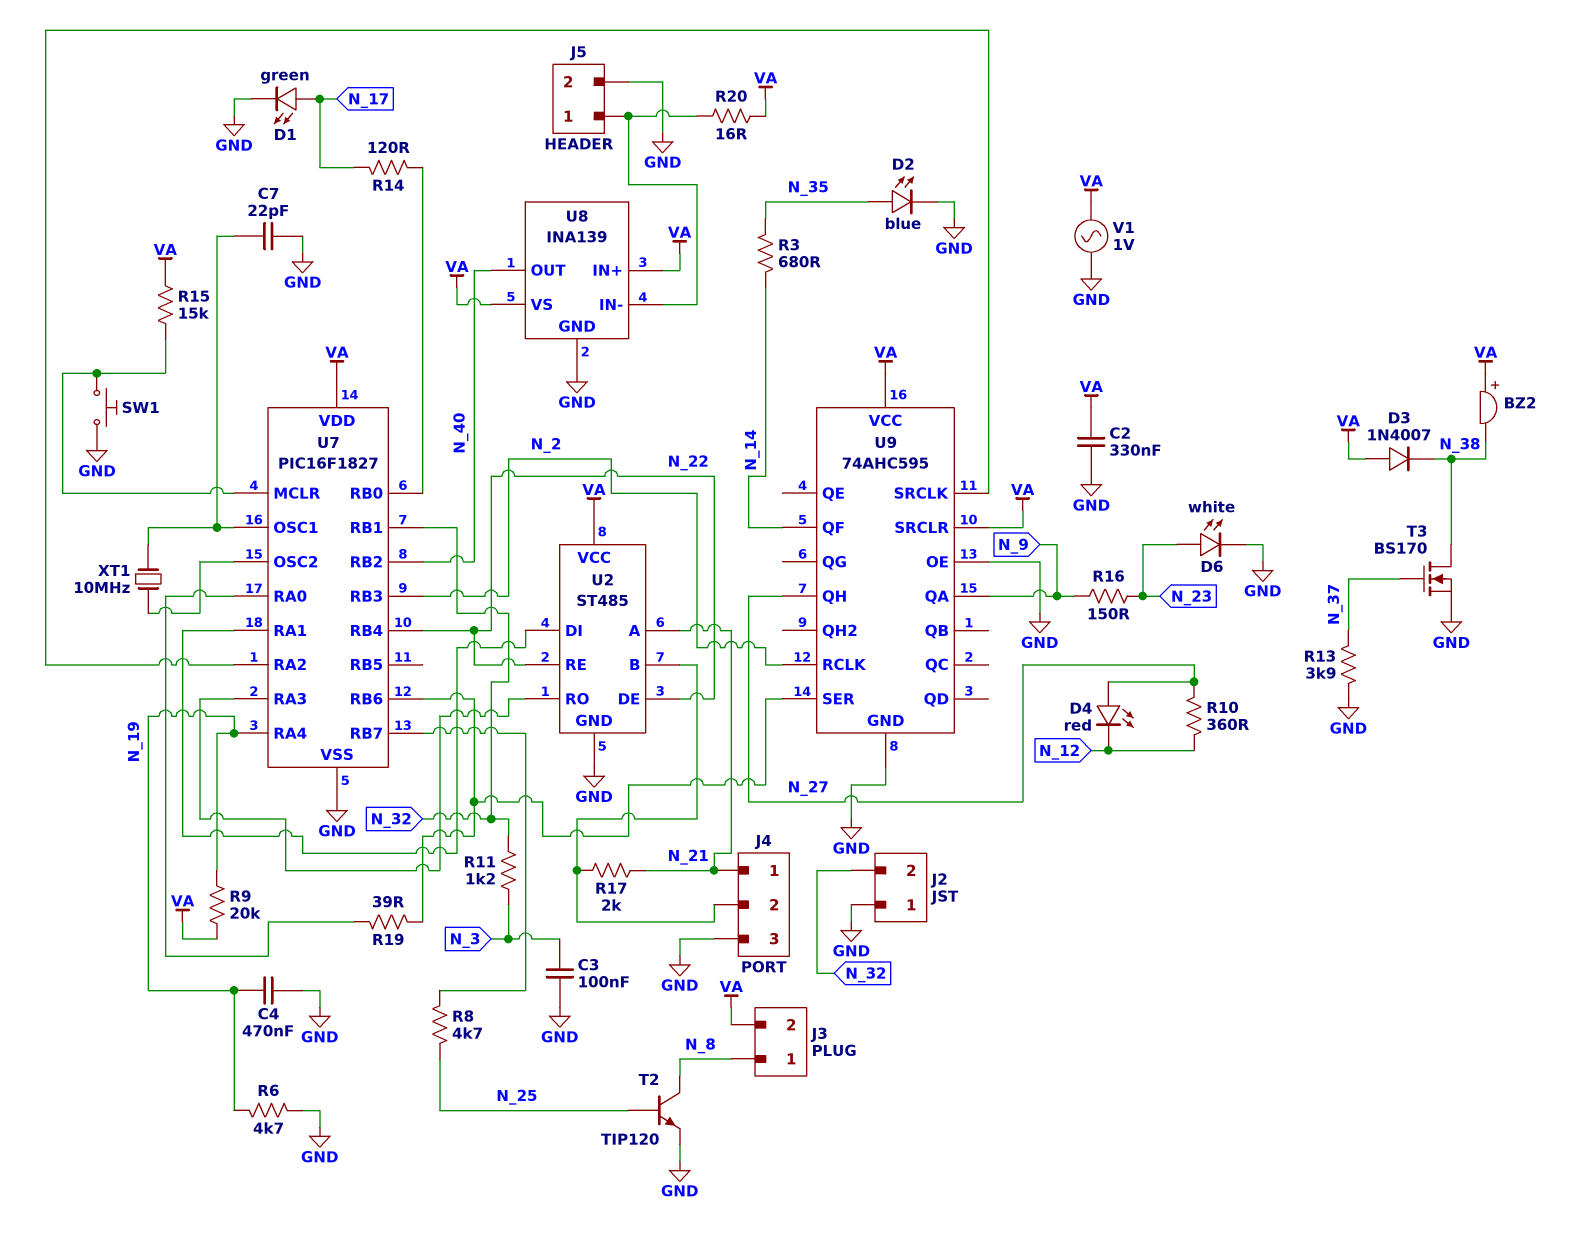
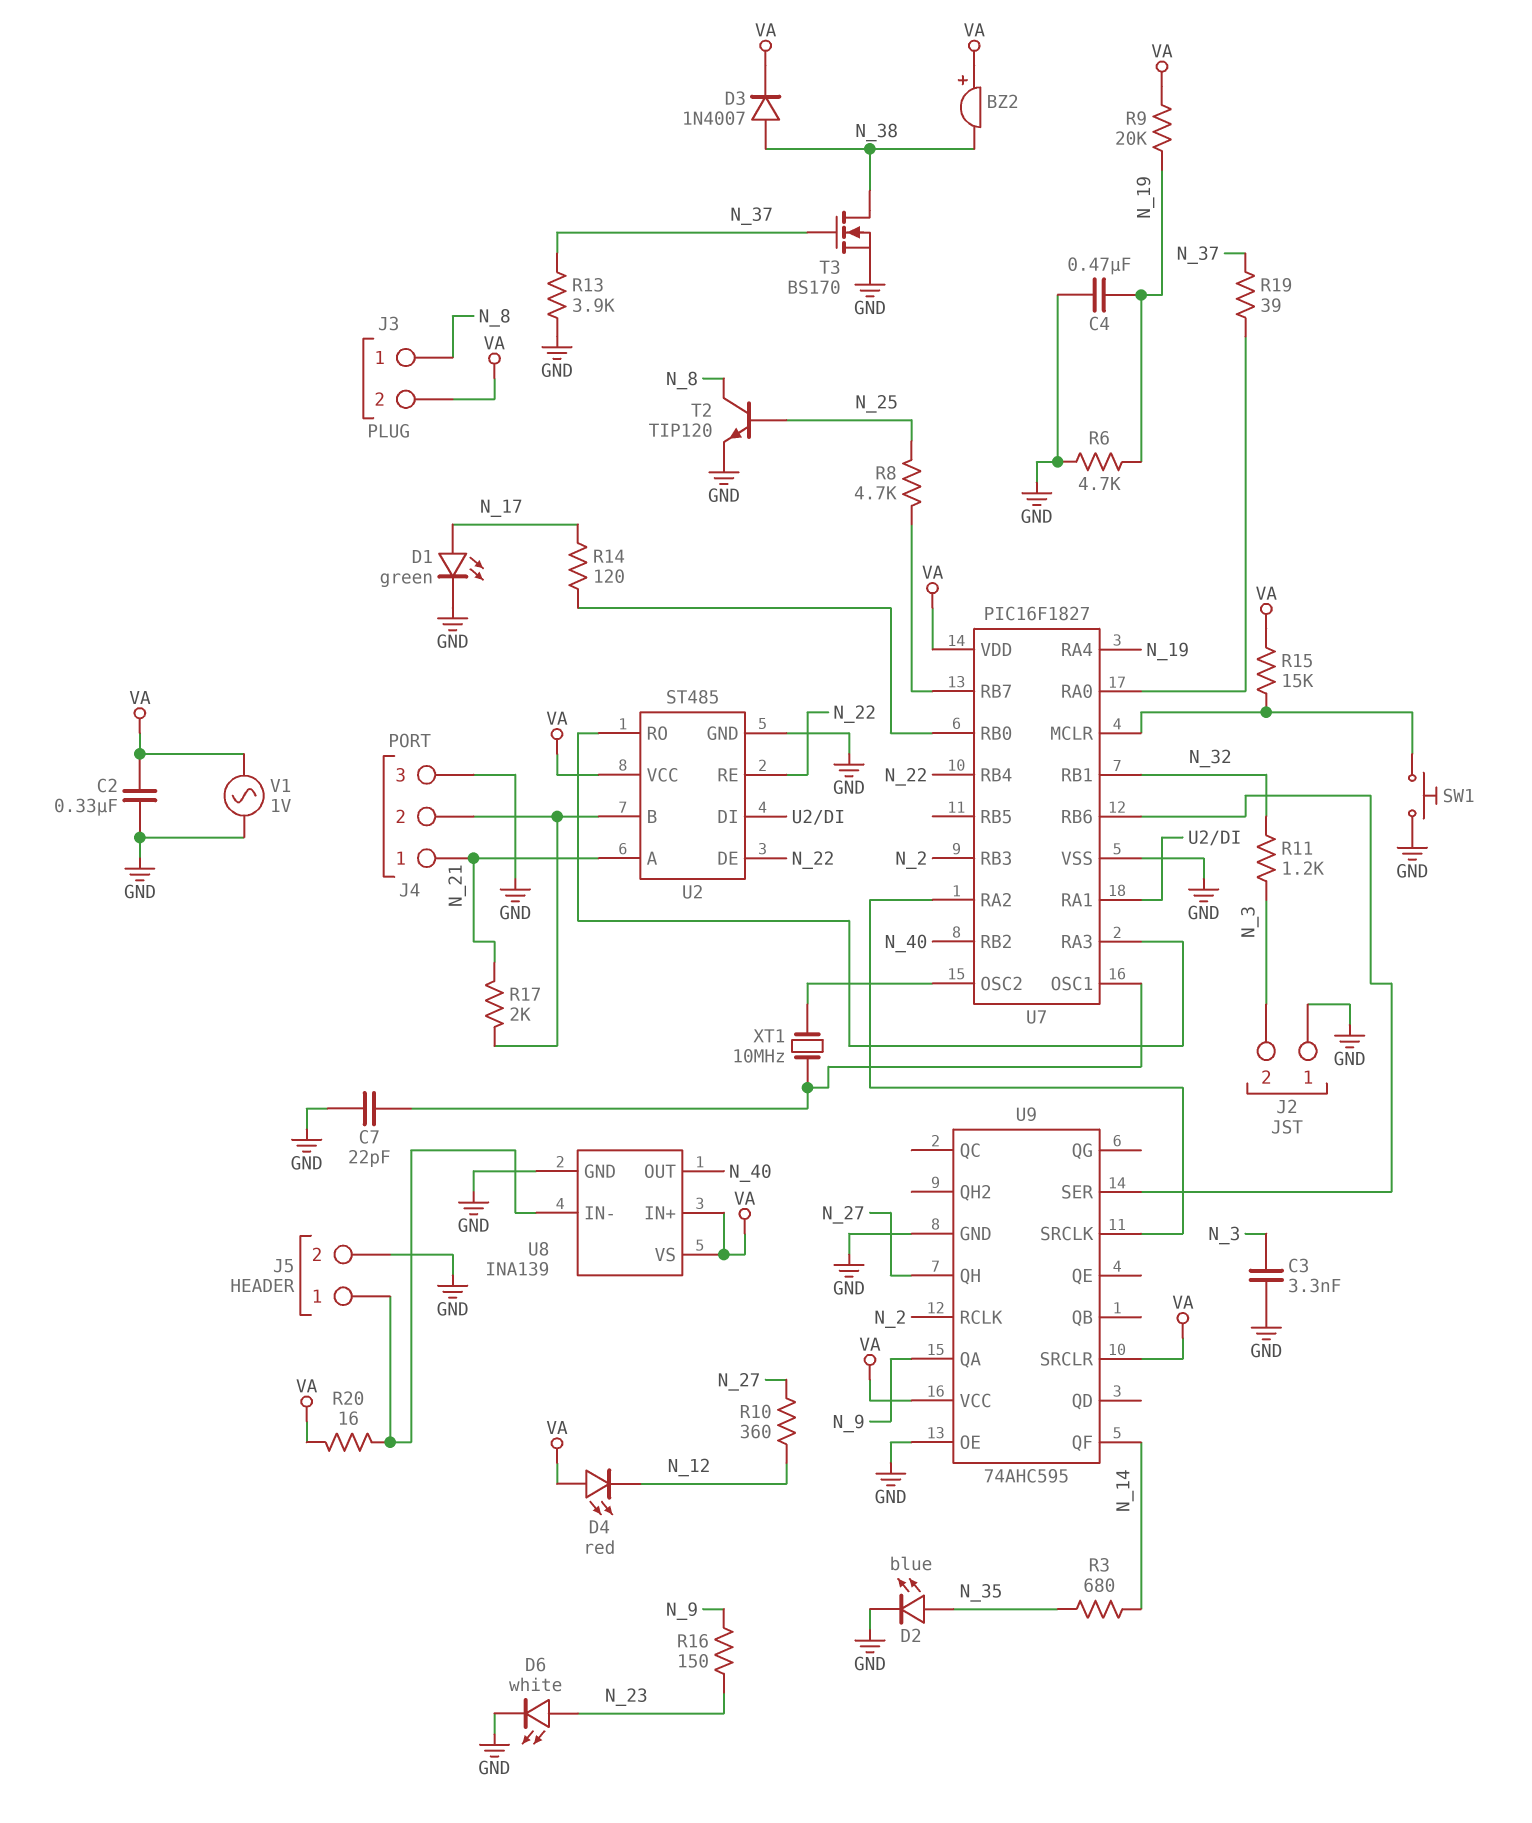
C3: 100nF (GND, N_3) -> 3.3nF (GND, N_3)
D3: diode 1N4007 (A VA, K N_38) -> diode 1N4007 (A N_38, K VA)
D4: LED red (A N_27, K N_12) -> LED red (A VA, K N_12)
J2 pin 2: N_32 -> N_3
R19: 39 (U7/RA0, U7/RB6) -> 39 (N_37, U7/RA0)

